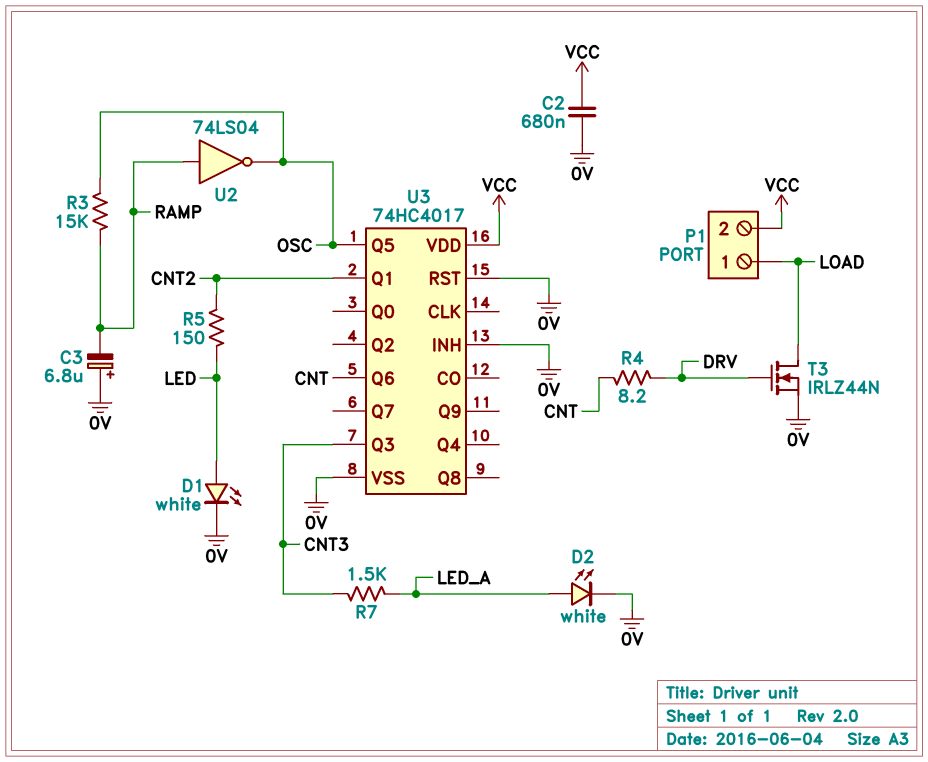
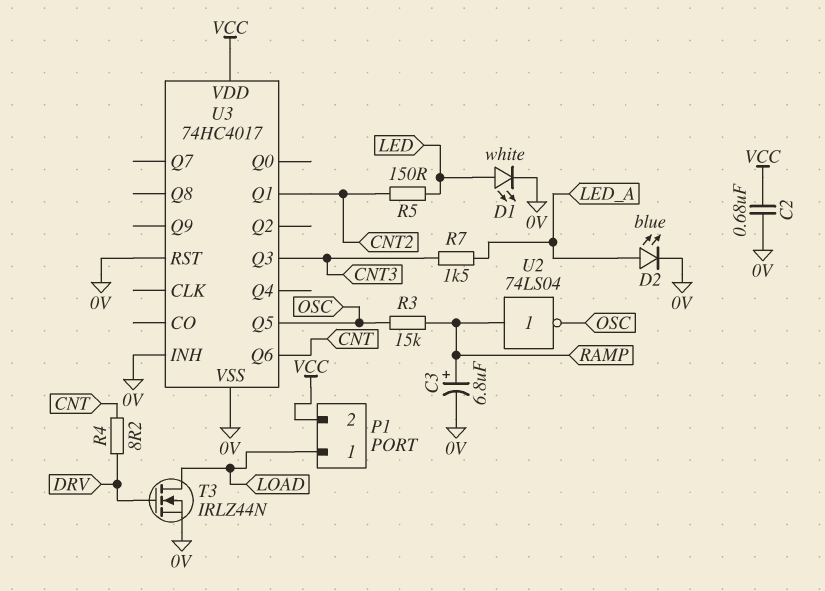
C3: 6.8uF (plus 0V, minus RAMP) -> 6.8uF (plus RAMP, minus 0V)
D2: LED white (A LED_A, K 0V) -> LED blue (A LED_A, K 0V)

